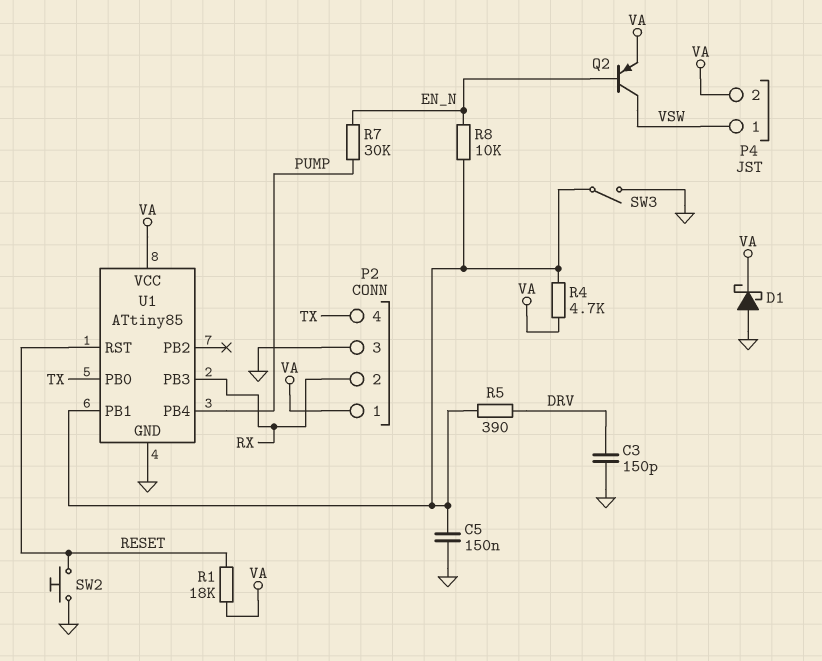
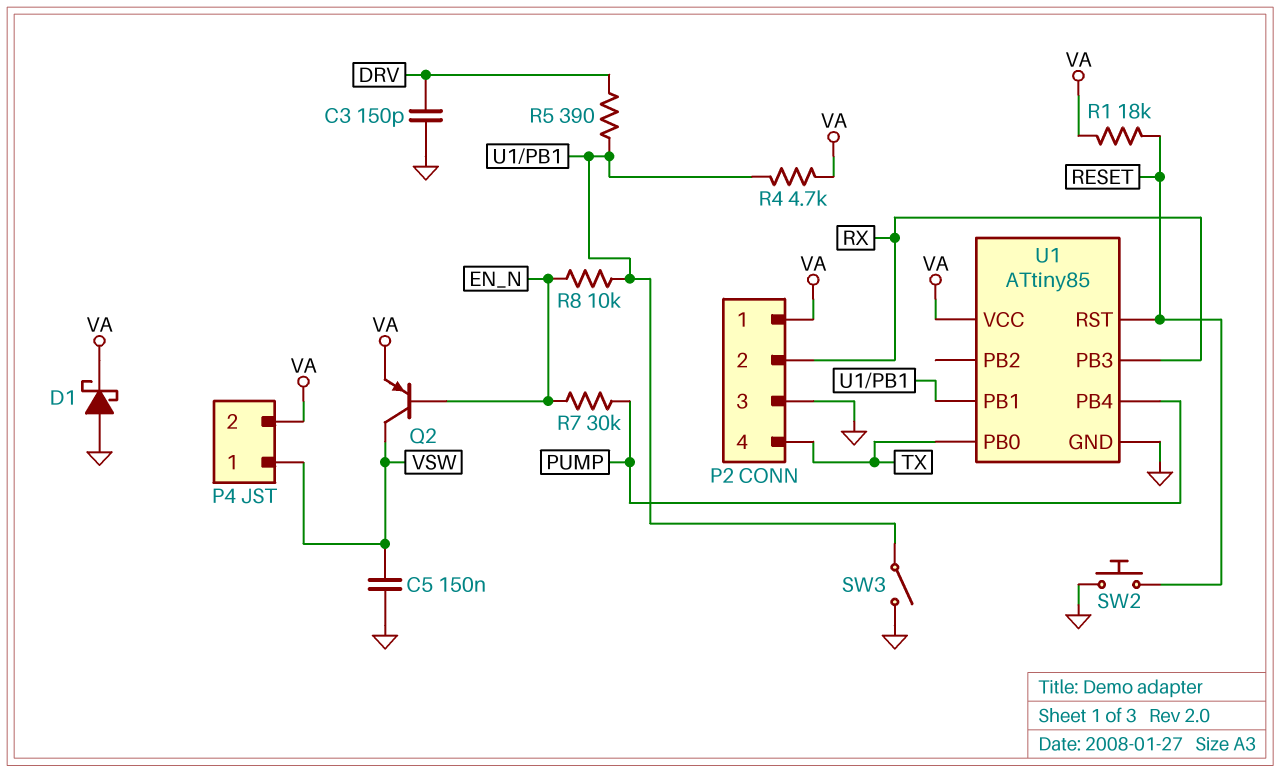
C5: 150nF (GND, U1/PB1) -> 150nF (GND, VSW)

